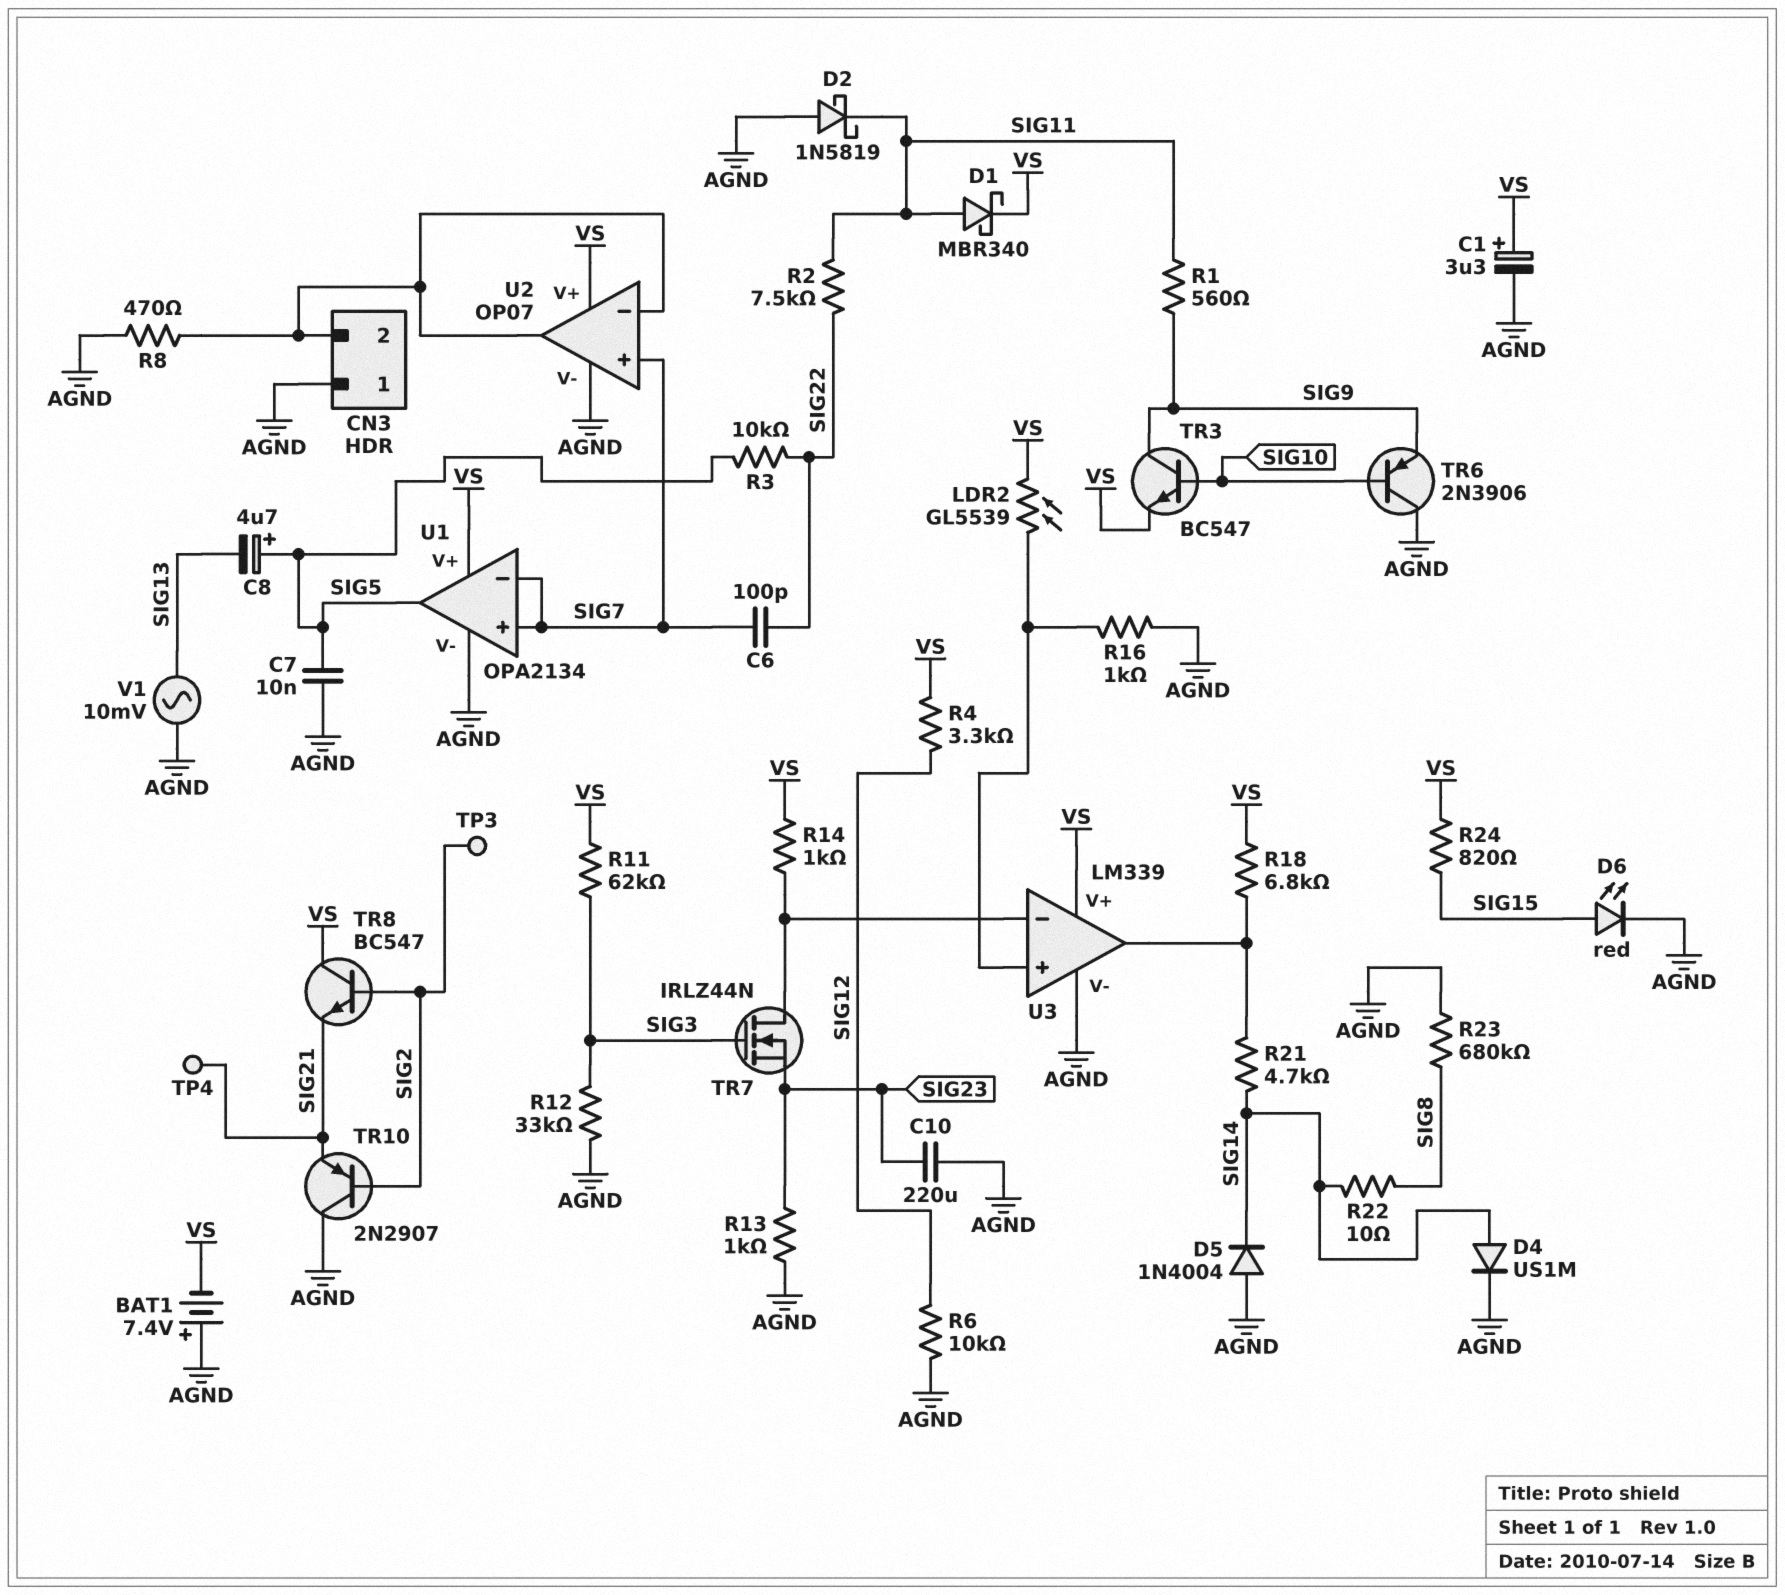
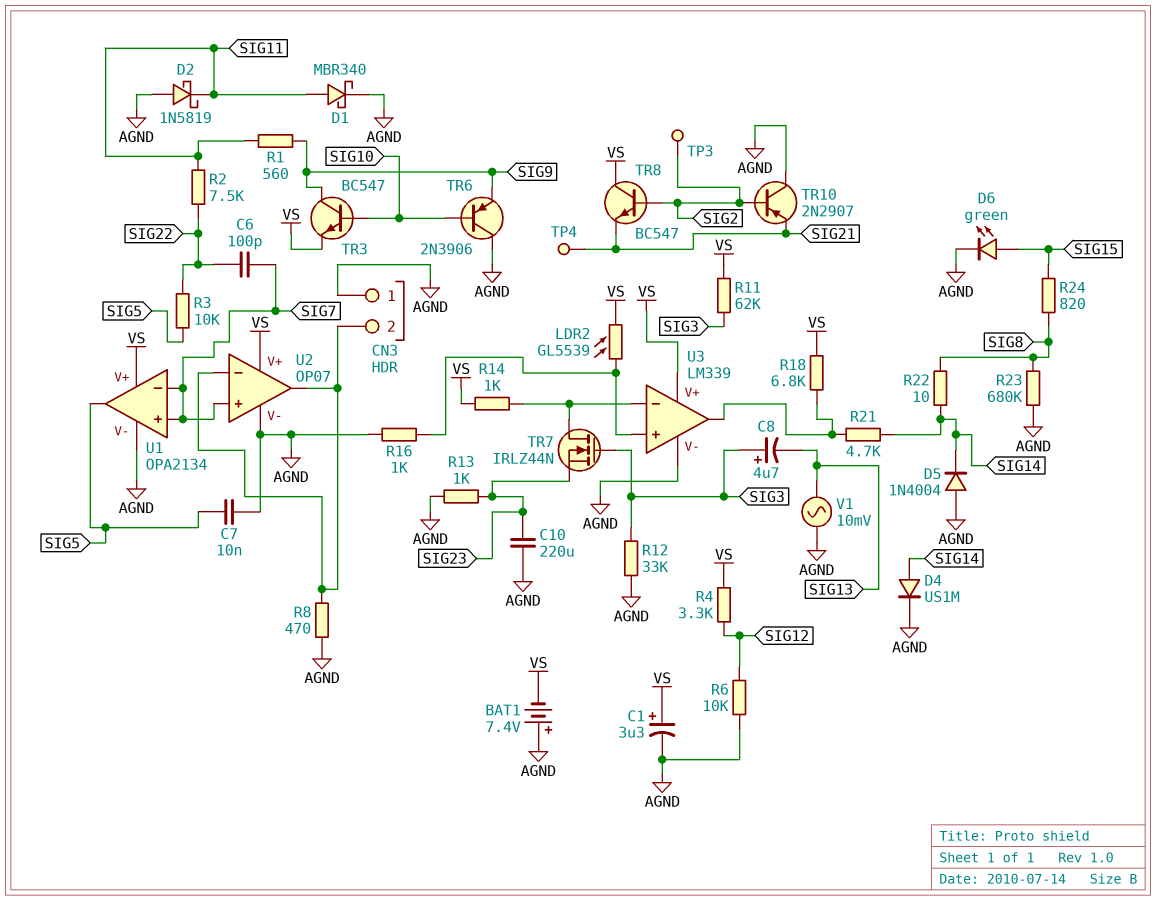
C8: 4.7uF (plus SIG5, minus SIG13) -> 4.7uF (plus SIG3, minus SIG13)
D1: schottky MBR340 (A SIG11, K VS) -> schottky MBR340 (A SIG11, K AGND)
D6: LED red (A SIG15, K AGND) -> LED green (A SIG15, K AGND)
R24: 820 (SIG15, VS) -> 820 (SIG8, SIG15)

